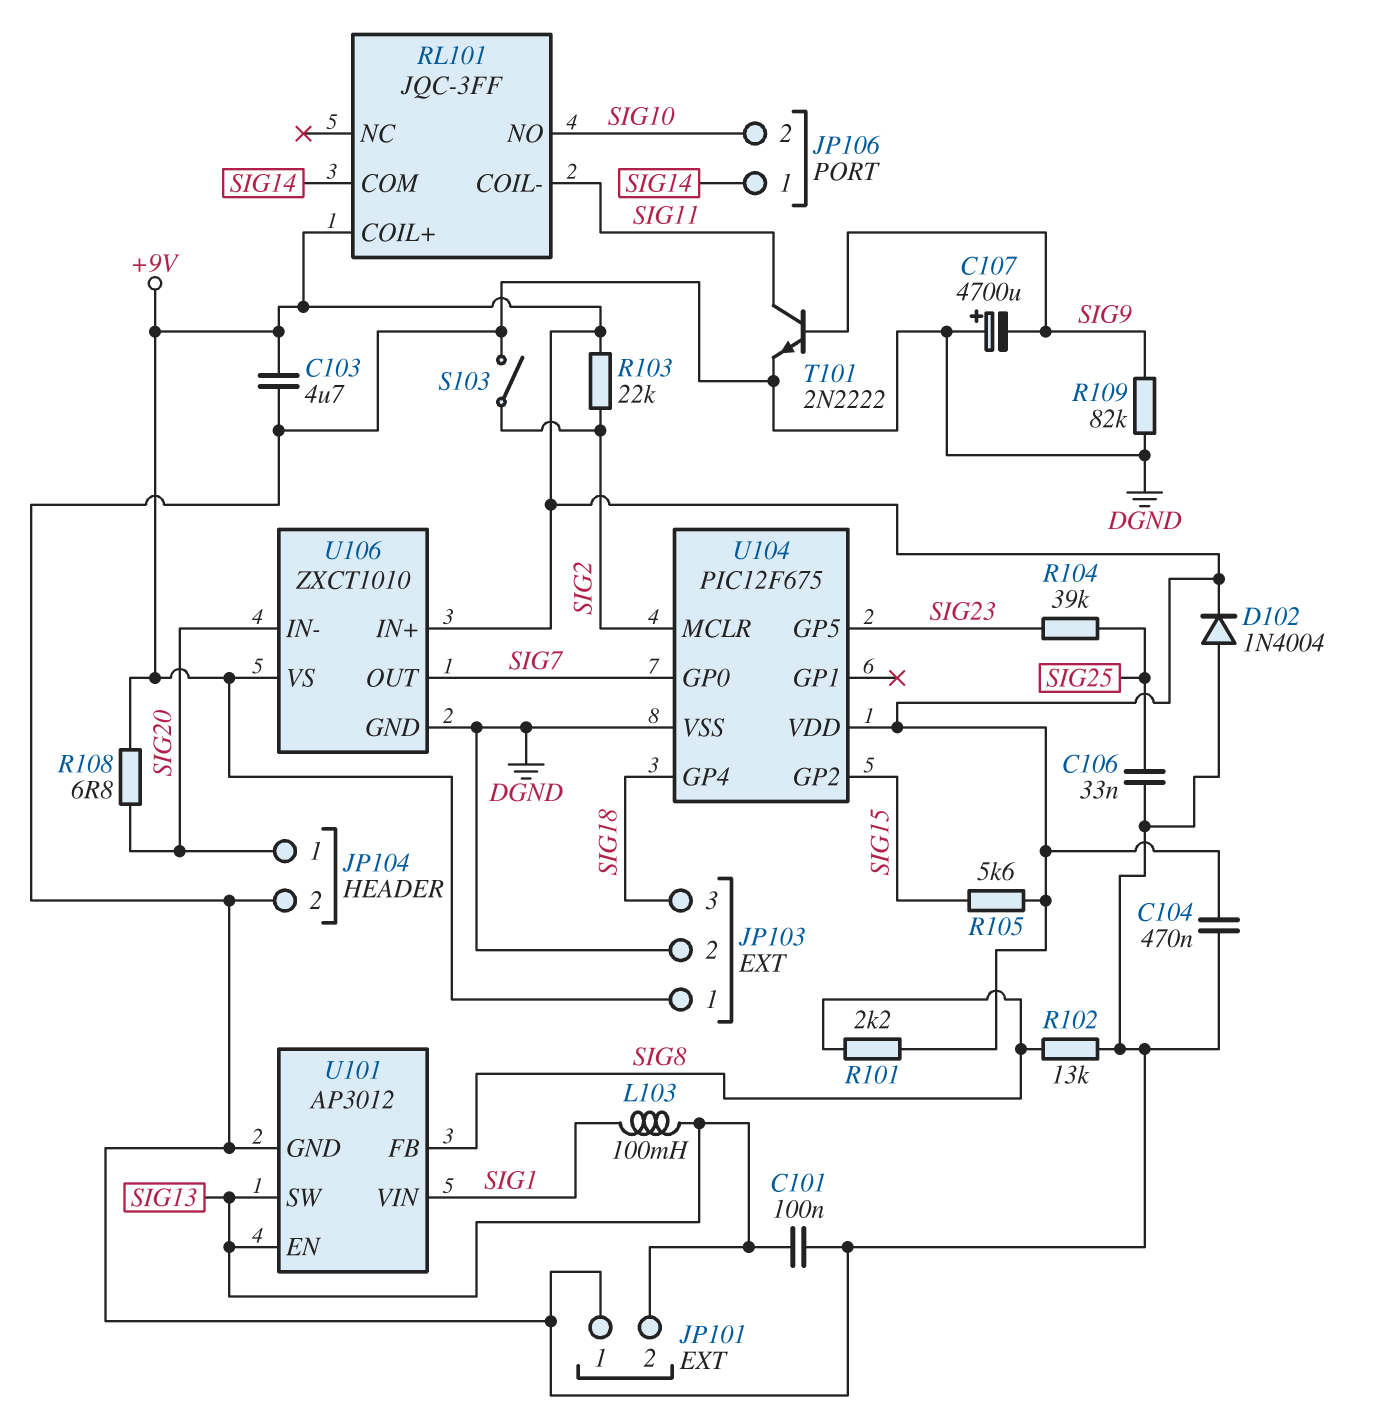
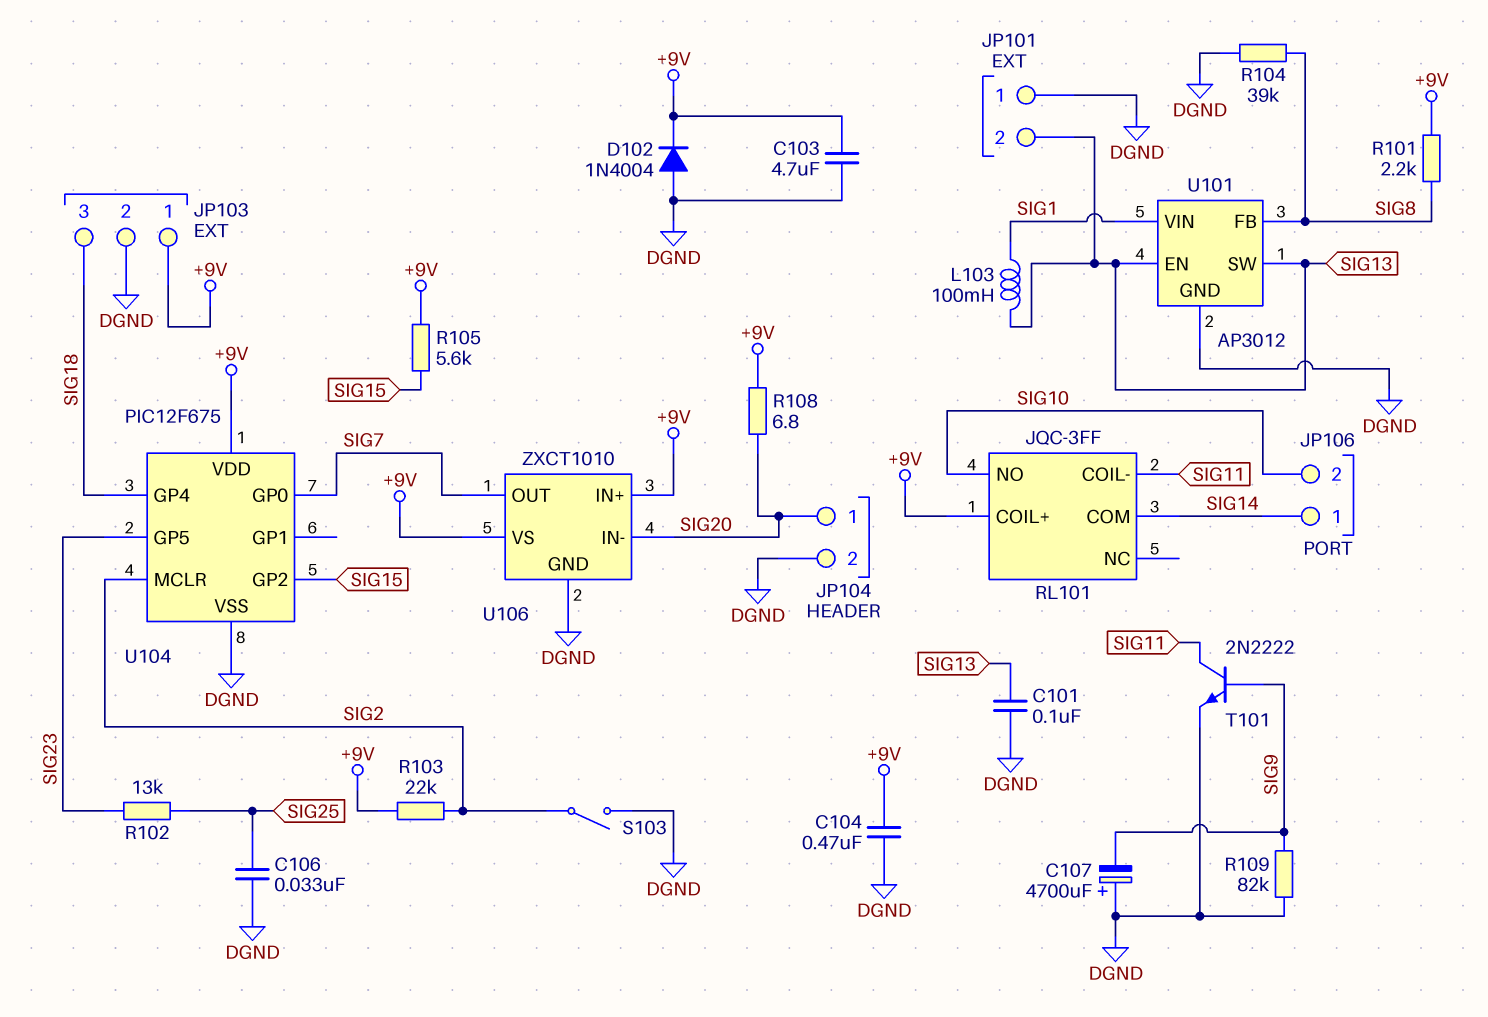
R102: 13k (DGND, SIG8) -> 13k (SIG23, SIG25)
R104: 39k (SIG23, SIG25) -> 39k (DGND, SIG8)

